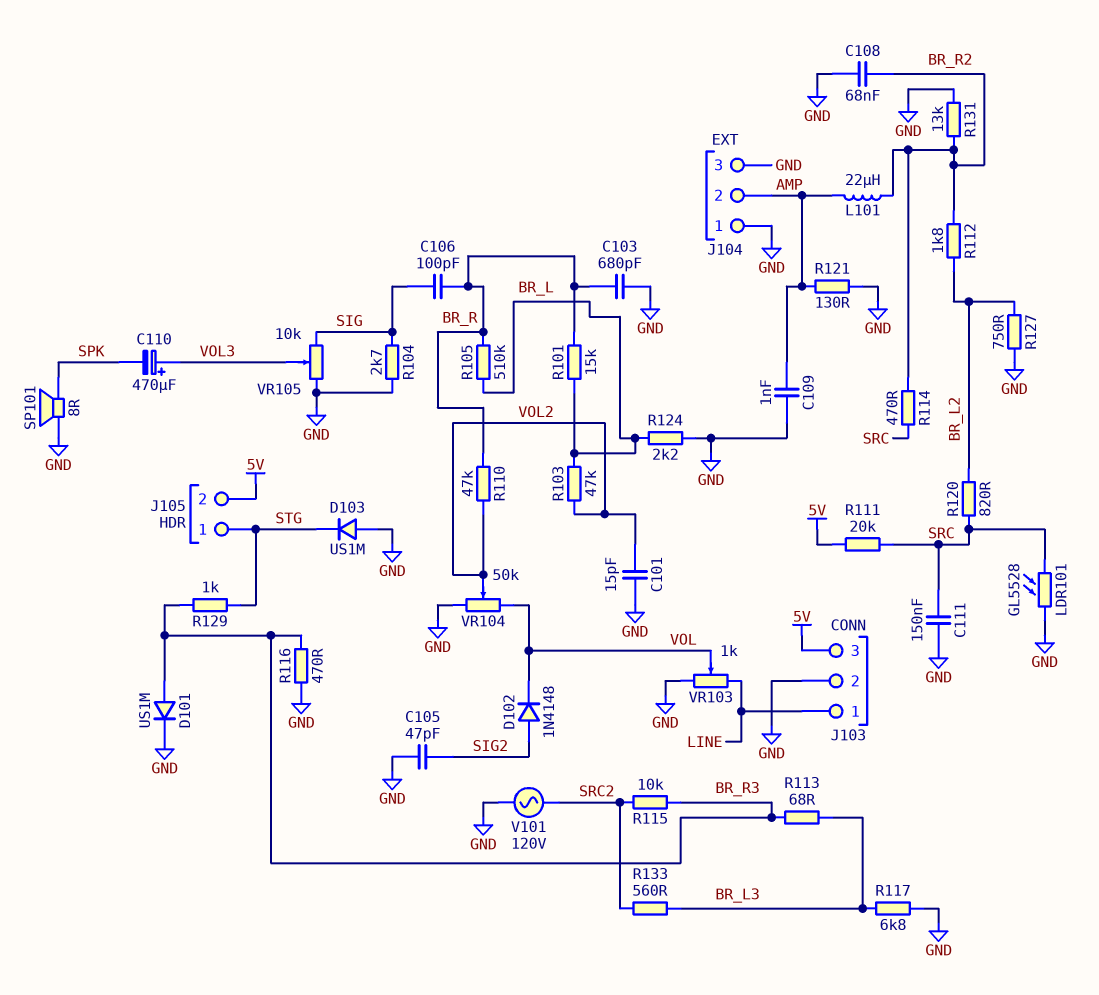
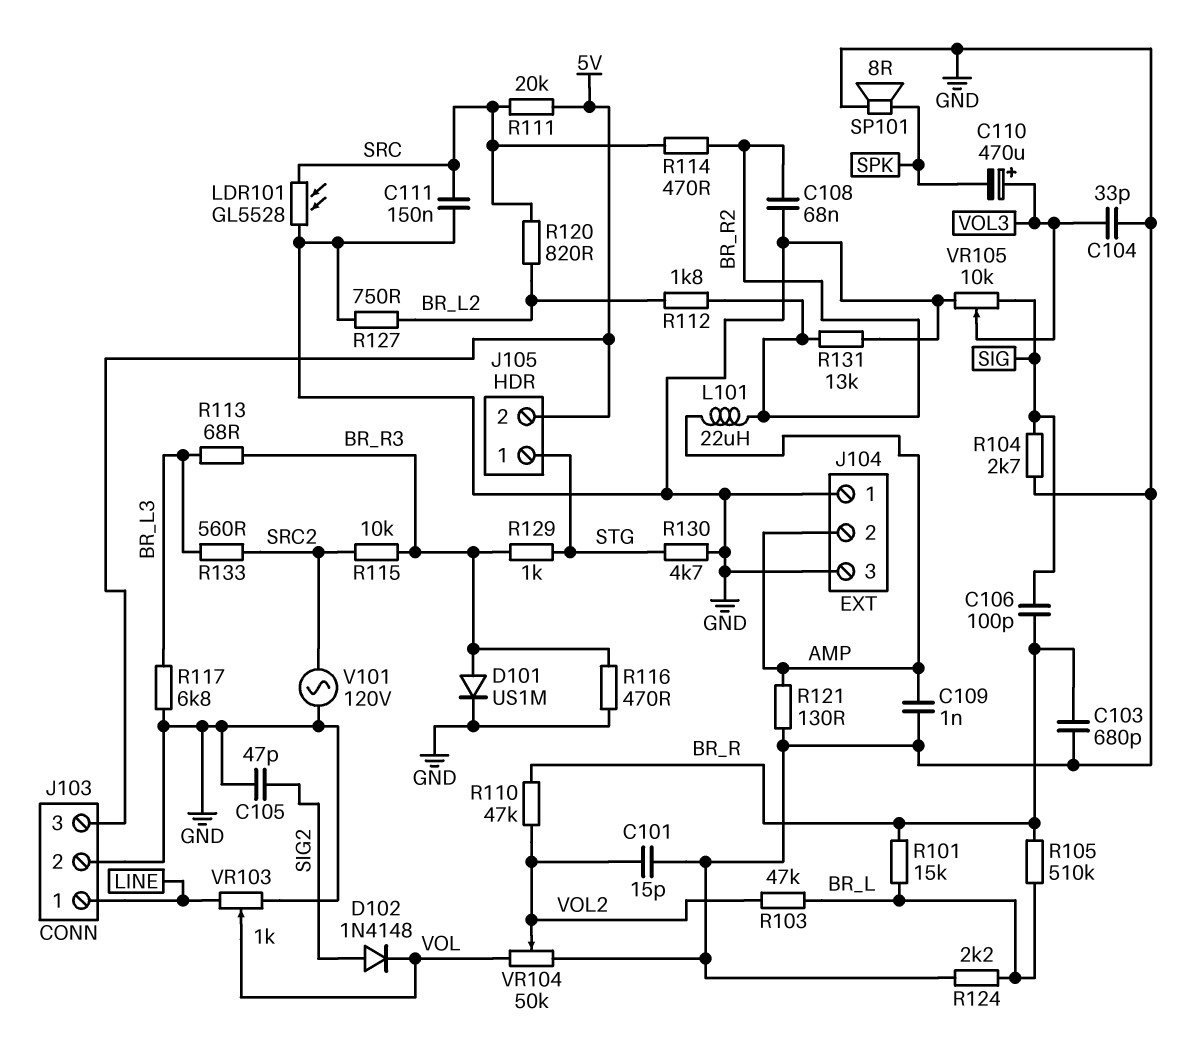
C104: none -> 33pF (GND, VOL3)
D103: diode US1M (A GND, K STG) -> none
R130: none -> 4.7k (GND, STG)

